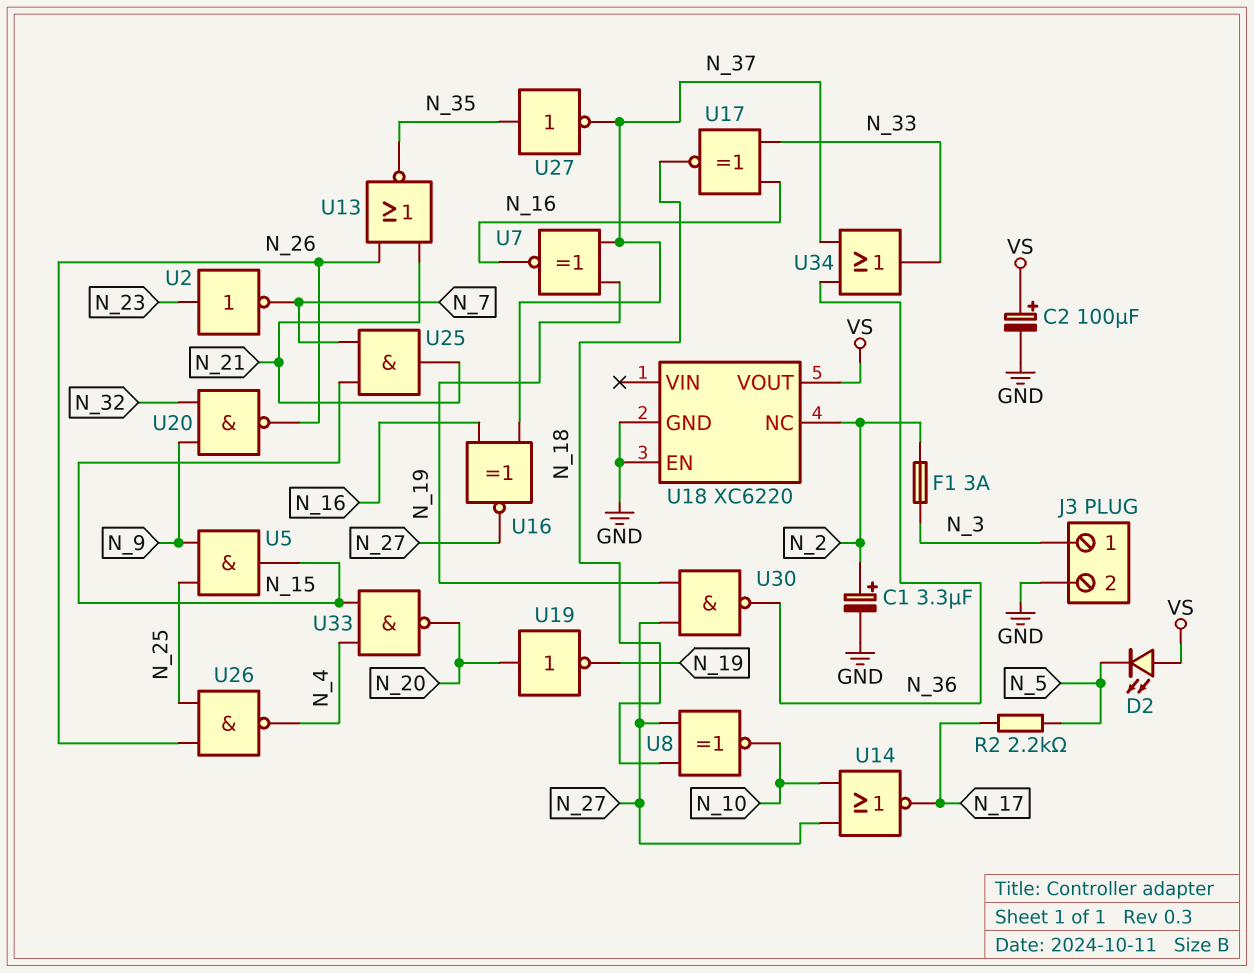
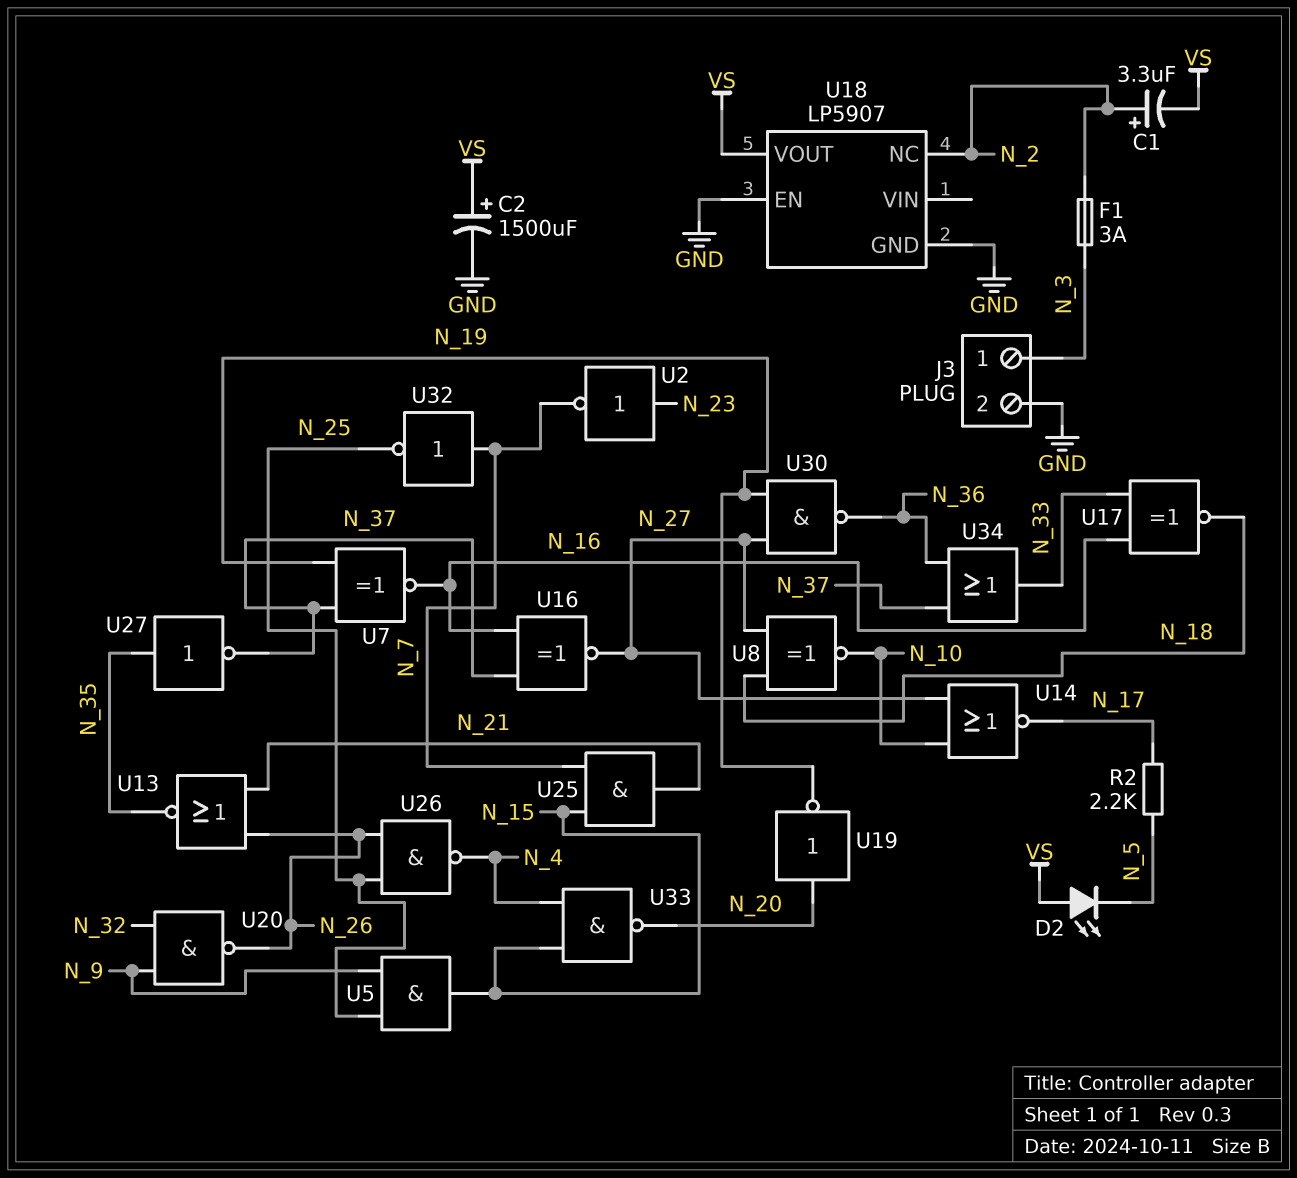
C1: 3.3uF (plus N_2, minus GND) -> 3.3uF (plus N_2, minus VS)
C2: 100uF (plus VS, minus GND) -> 1500uF (plus VS, minus GND)
U18: XC6220 -> LP5907
U32: none -> NOT (in N_7, out N_25)

